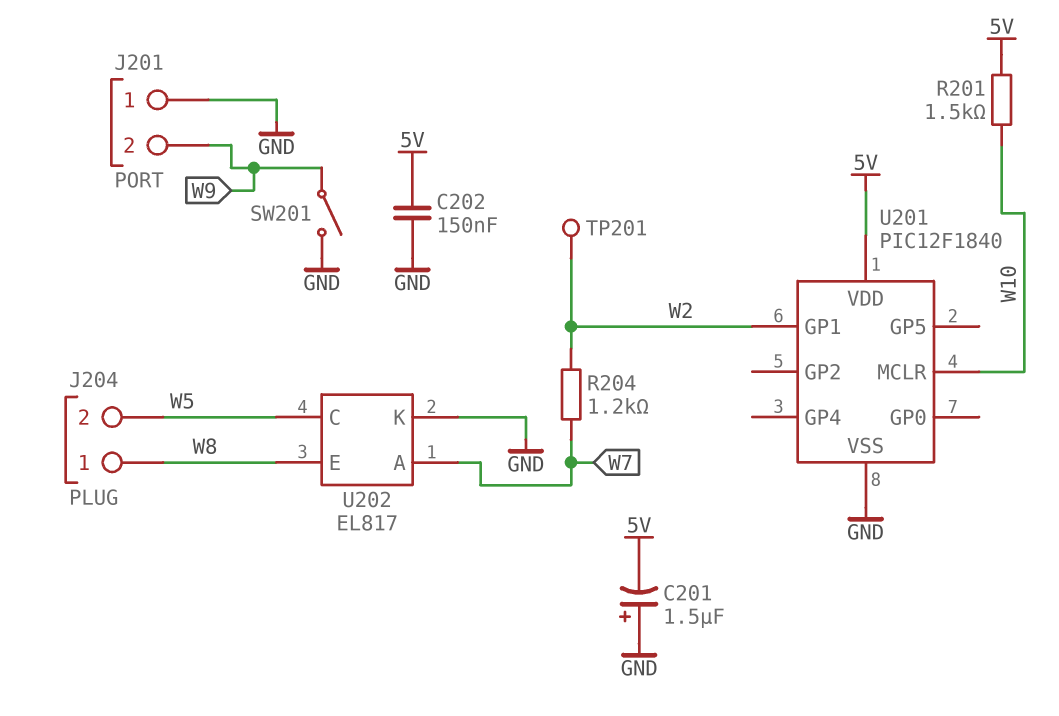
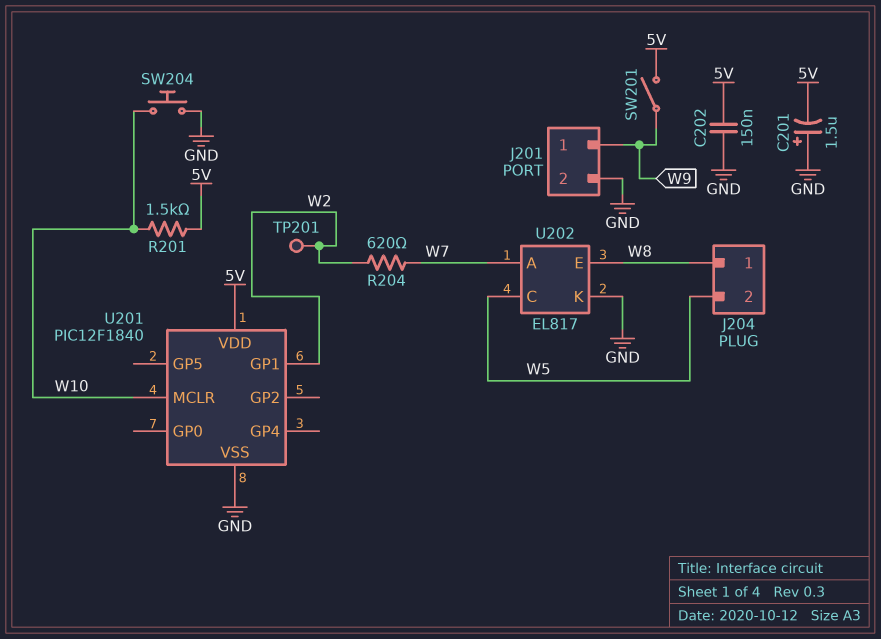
J201 pin 1: GND -> W9
J201 pin 2: W9 -> GND
R204: 1.2k (W2, W7) -> 620 (W2, W7)
SW201: switch (GND, W9) -> switch (5V, W9)
SW204: none -> button (GND, W10)

